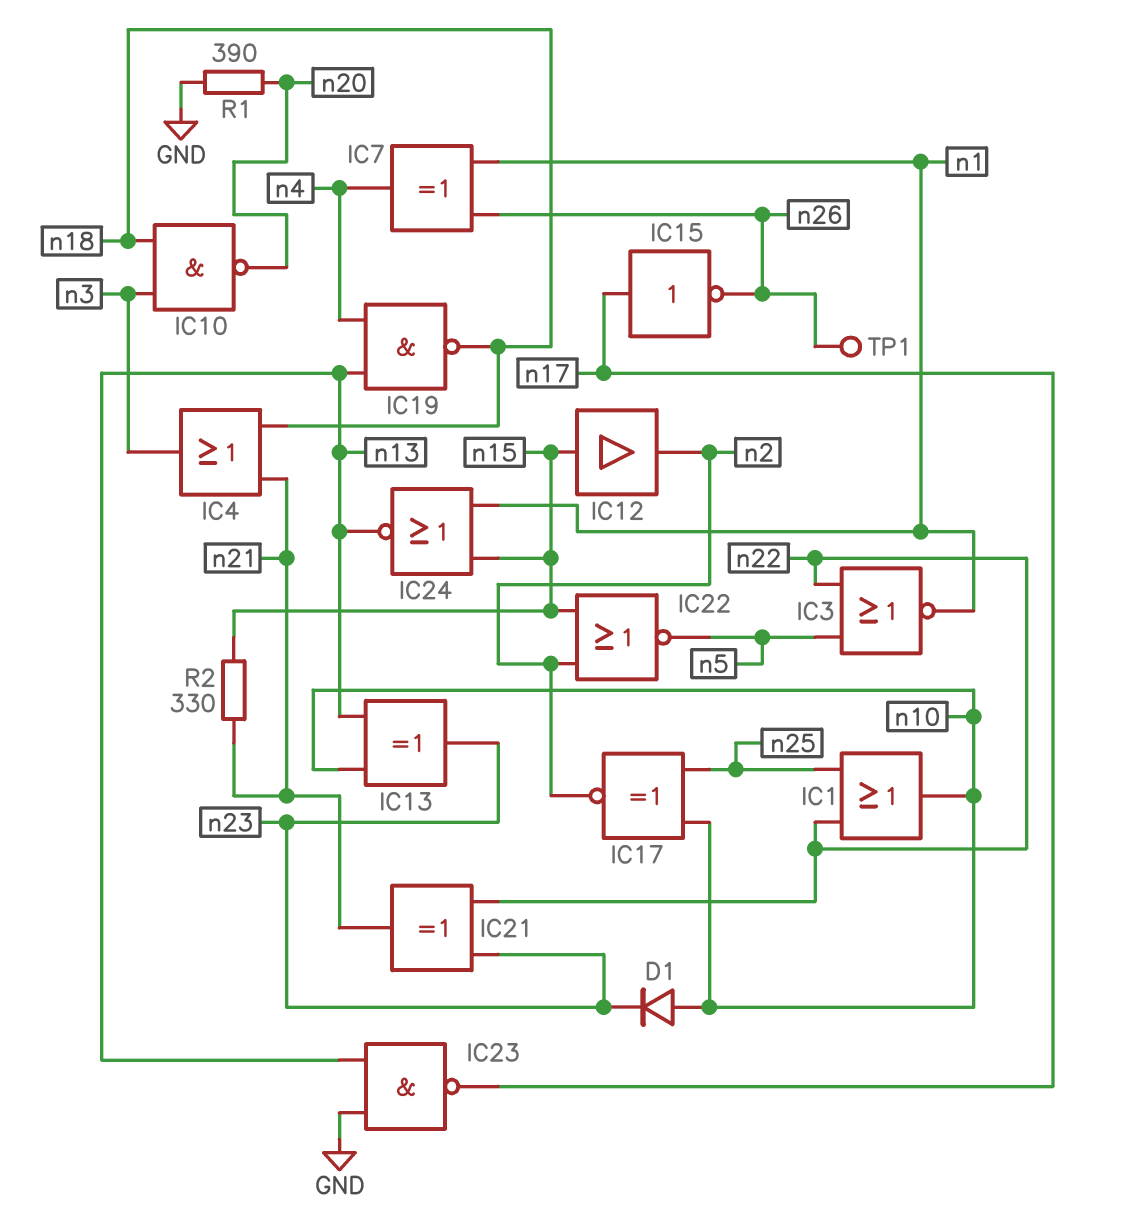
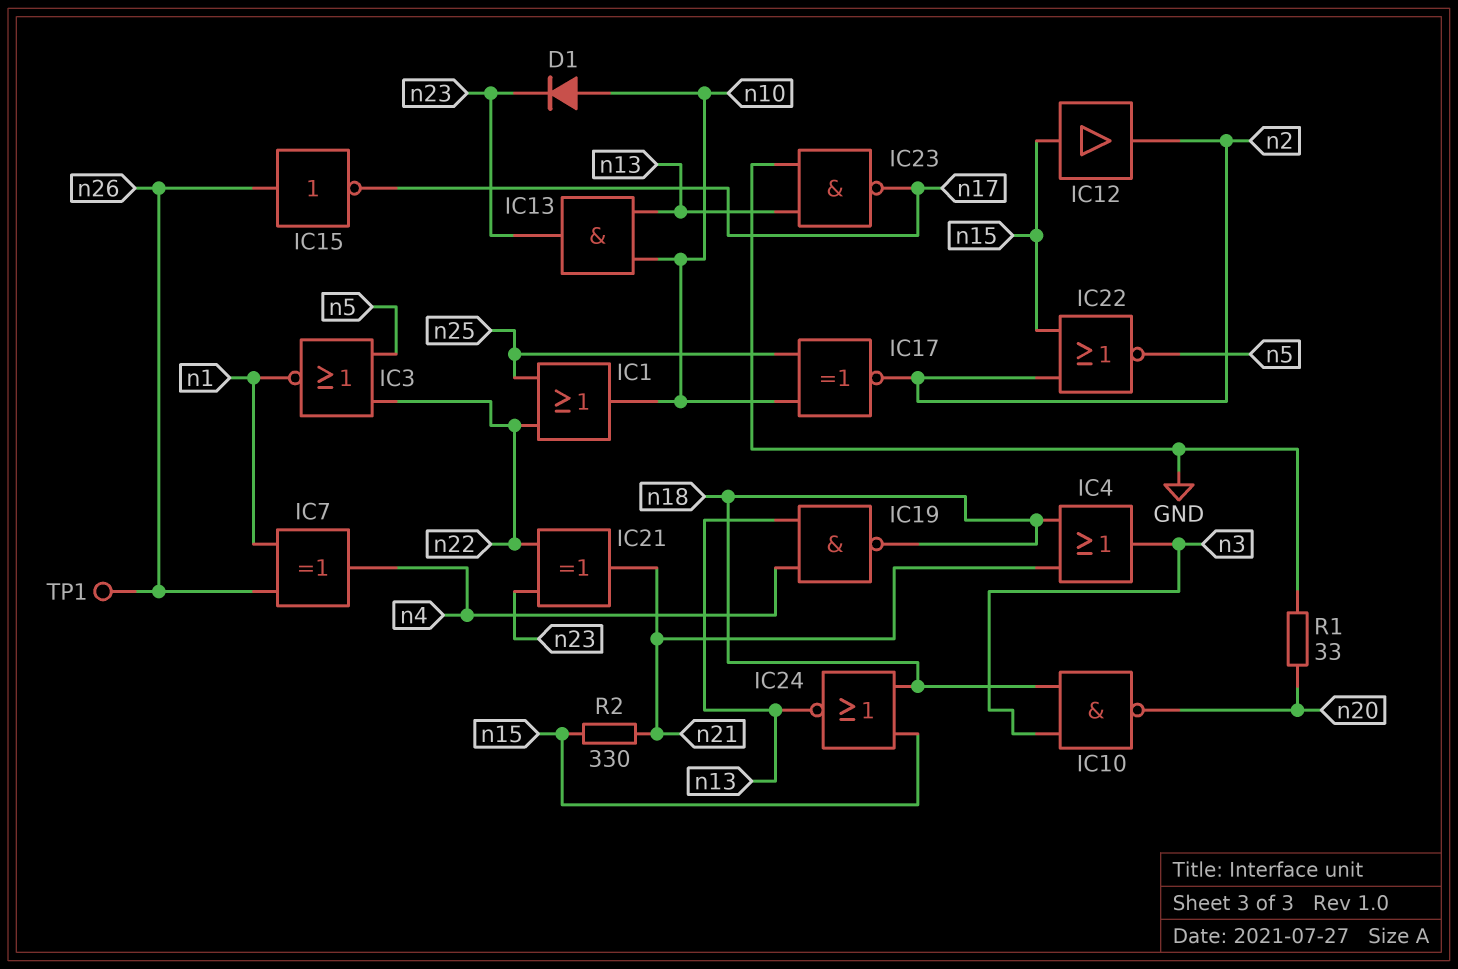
IC13: XOR (in n10, in n13, out n23) -> AND (in n10, in n13, out n23)
IC15: NOT (in n17, out n26) -> NOT (in n26, out n17)
IC24: NOR (in n1, in n15, out n13) -> NOR (in n15, in n18, out n13)
R1: 390 (GND, n20) -> 33 (GND, n20)

